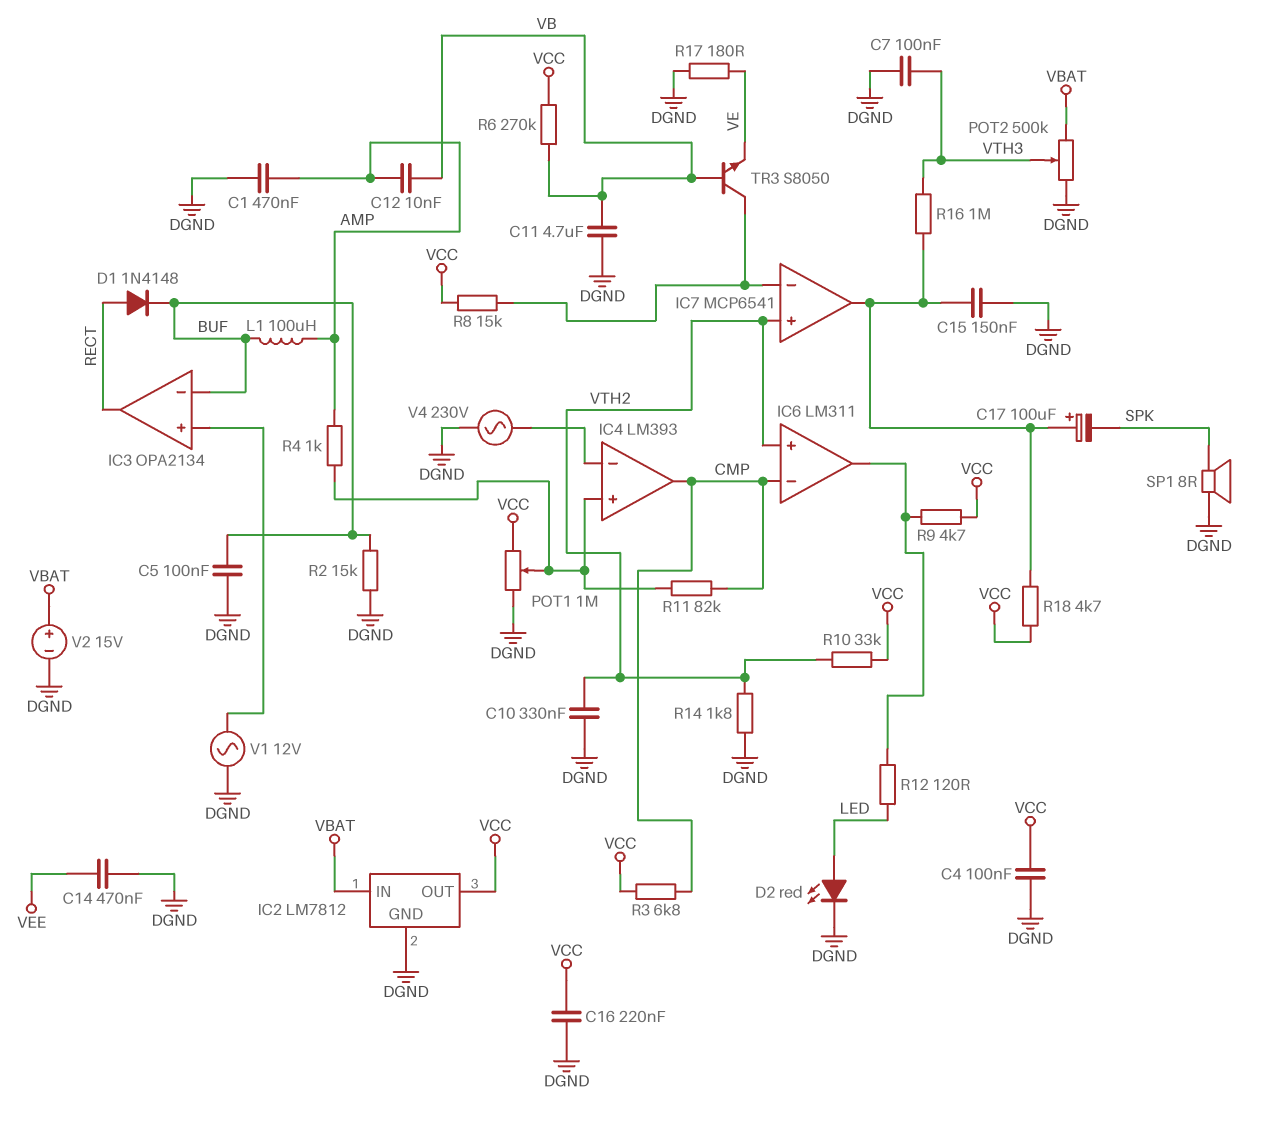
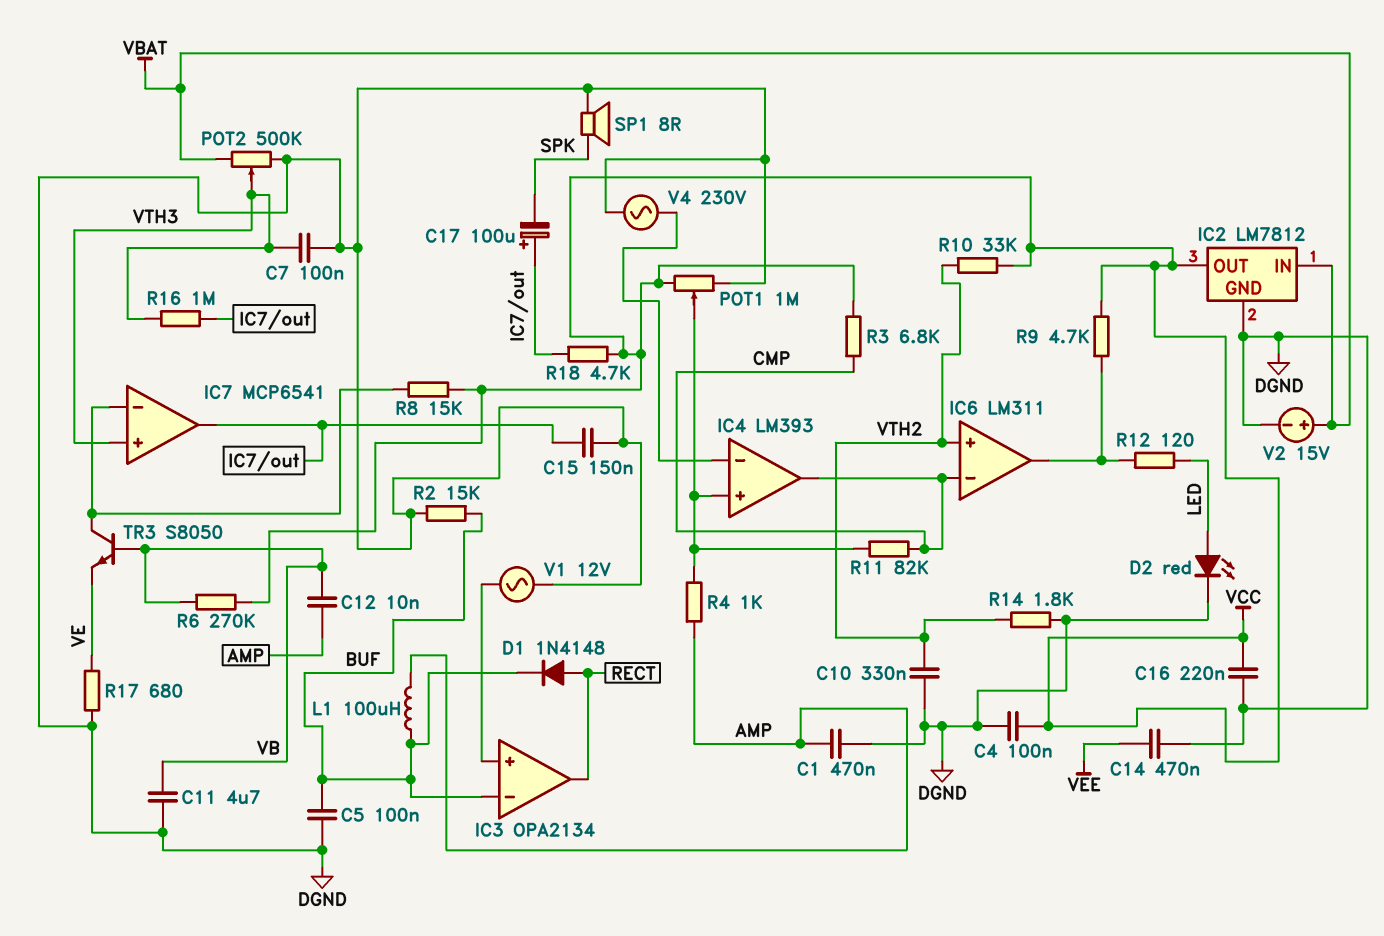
IC7 pin in+: VTH2 -> VTH3
R17: 180 (DGND, VE) -> 680 (DGND, VE)

